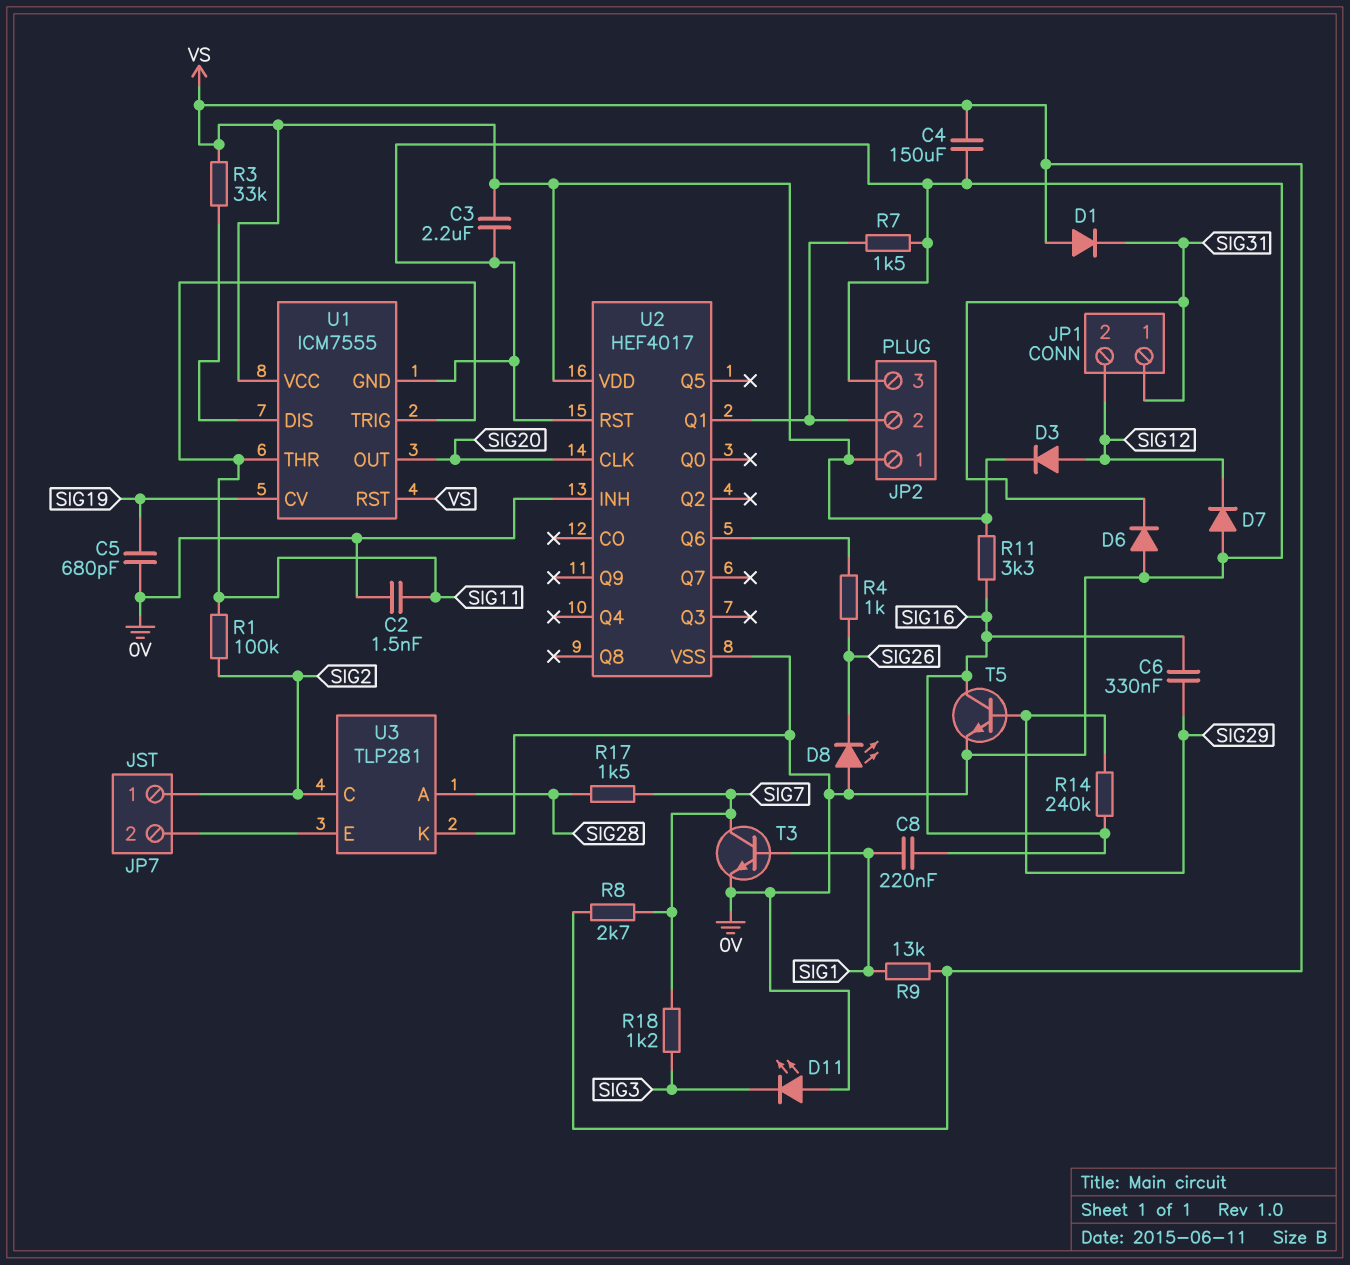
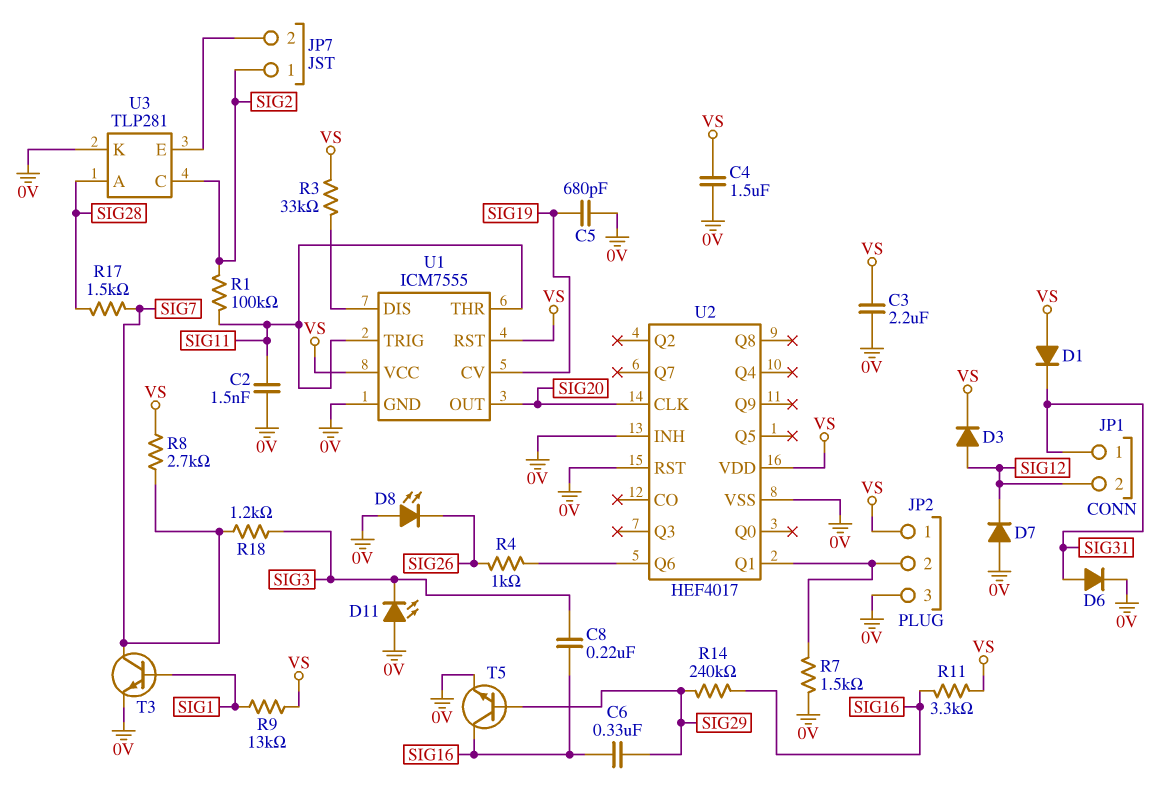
C4: 150uF (0V, VS) -> 1.5uF (0V, VS)
C8: 220nF (SIG1, SIG16) -> 220nF (SIG3, SIG16)
D6: diode (A 0V, K SIG31) -> diode (A SIG31, K 0V)

